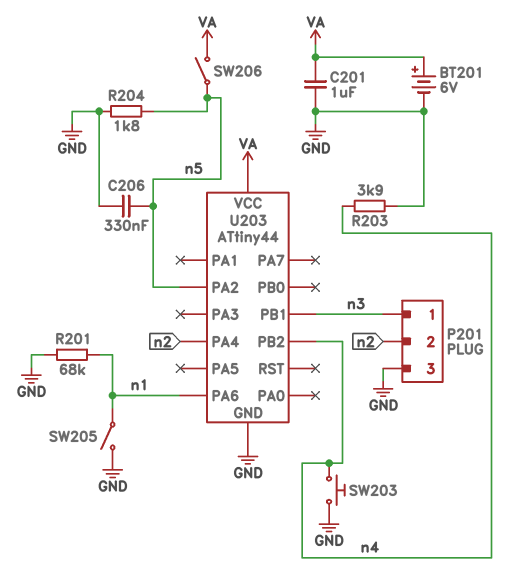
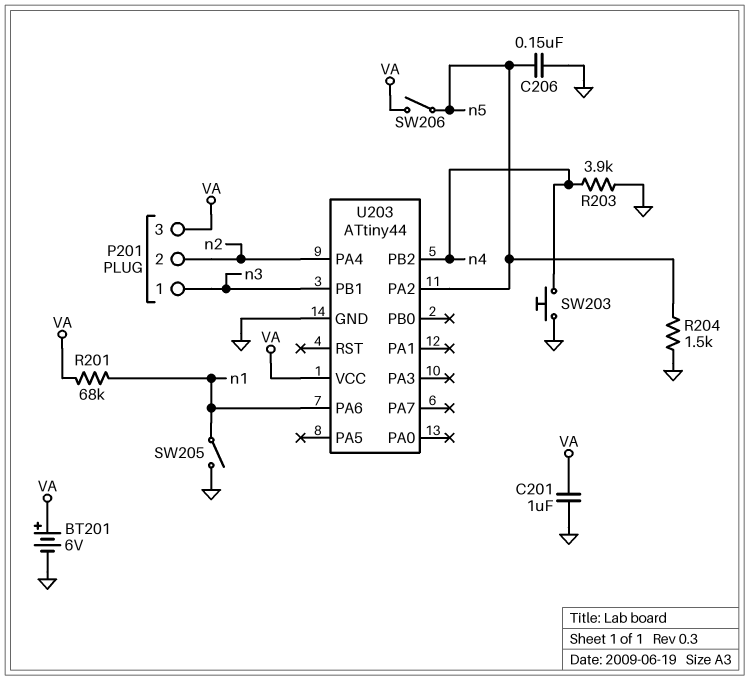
C206: 330nF (GND, n5) -> 150nF (GND, n5)
P201 pin 3: GND -> VA
R201: 68k (GND, n1) -> 68k (VA, n1)
R204: 1.8k (GND, n5) -> 1.5k (GND, n5)

